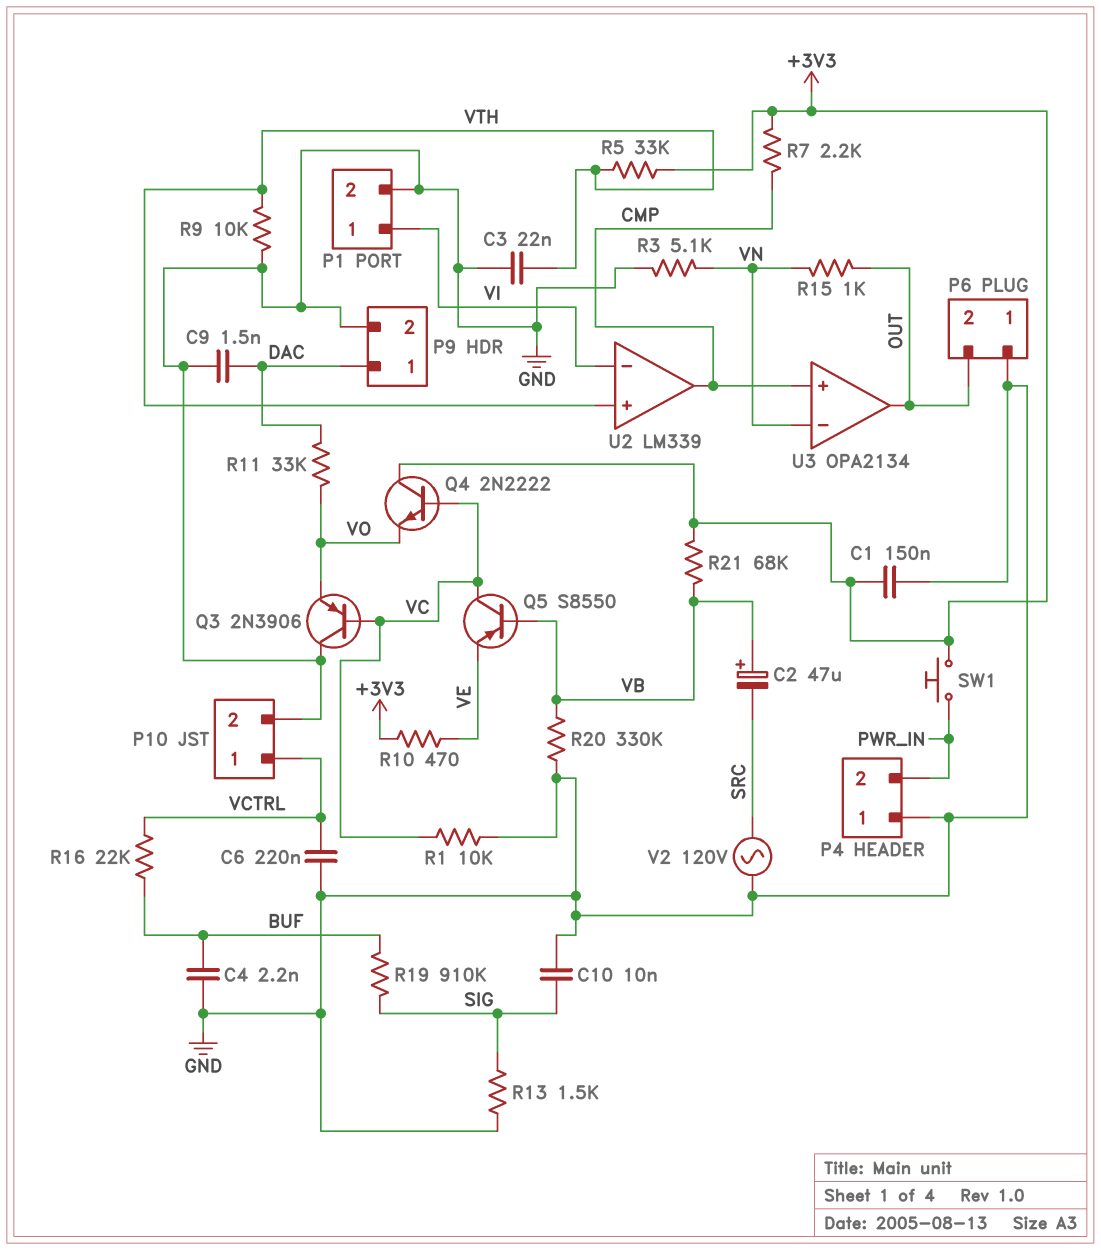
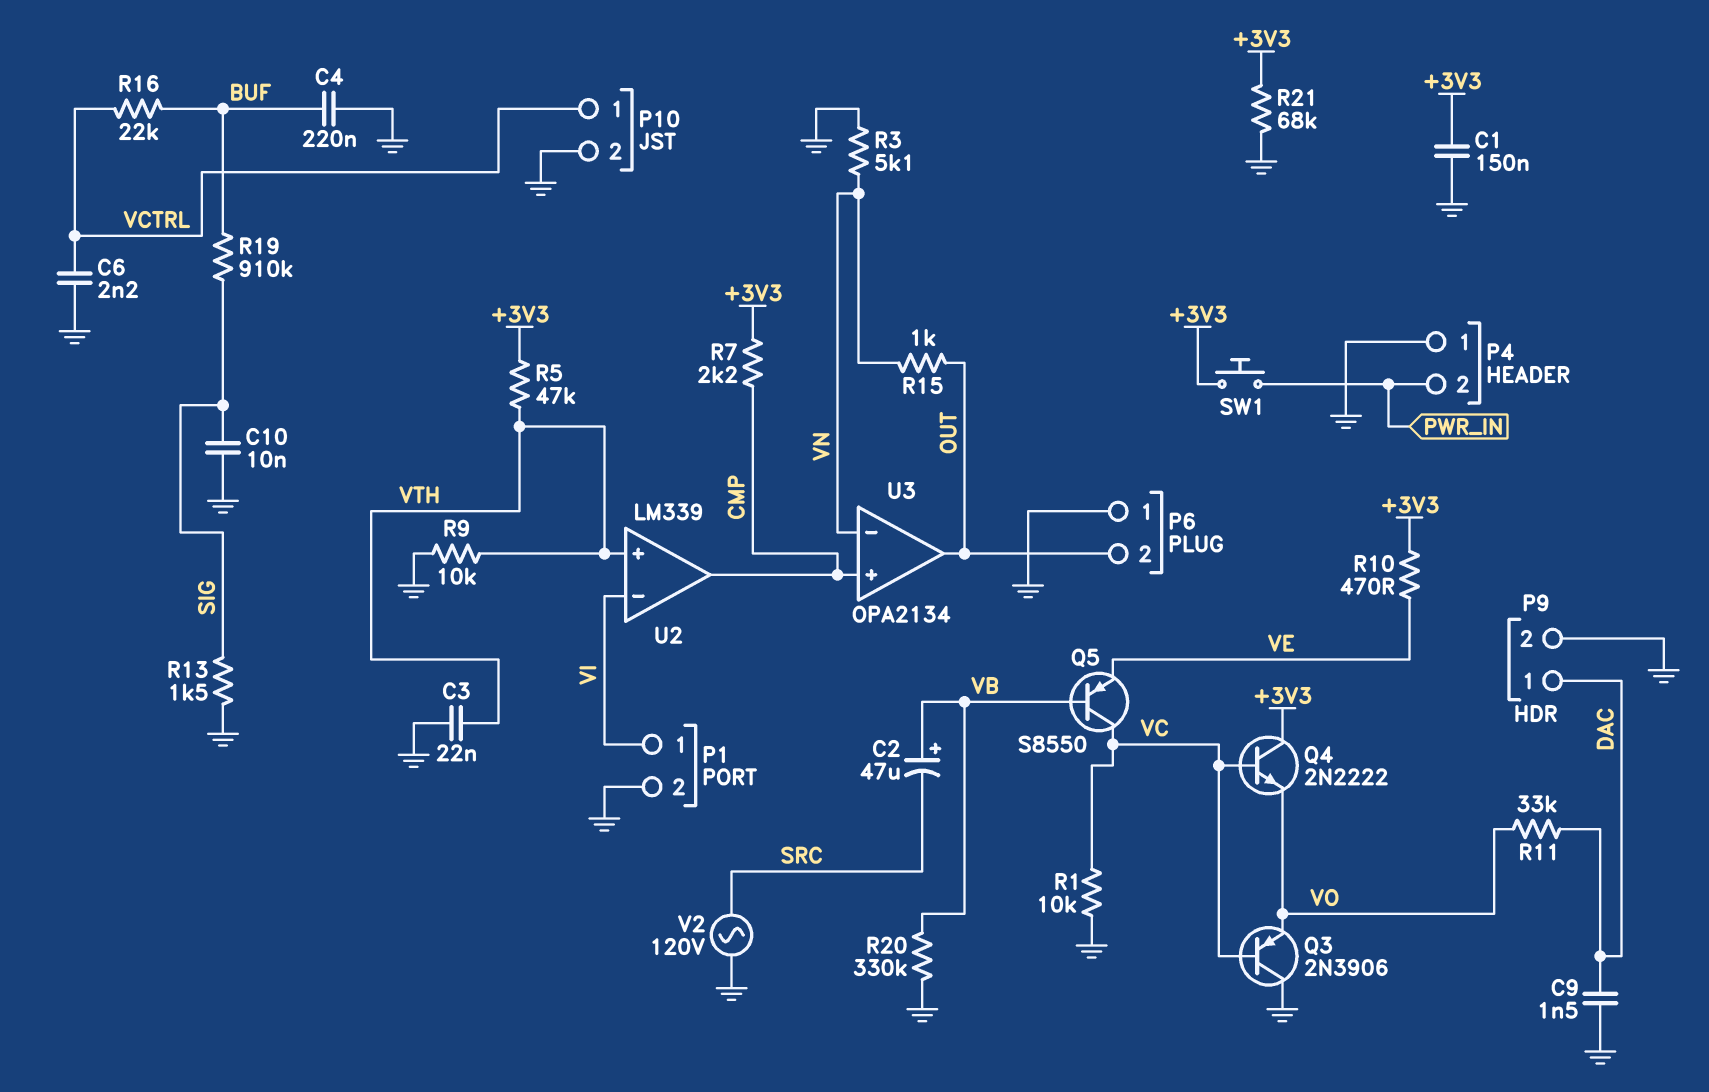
C4: 2.2nF (BUF, GND) -> 220nF (BUF, GND)
C6: 220nF (GND, VCTRL) -> 2.2nF (GND, VCTRL)
R5: 33k (+3V3, VTH) -> 47k (+3V3, VTH)
R21: 68k (+3V3, VB) -> 68k (+3V3, GND)

